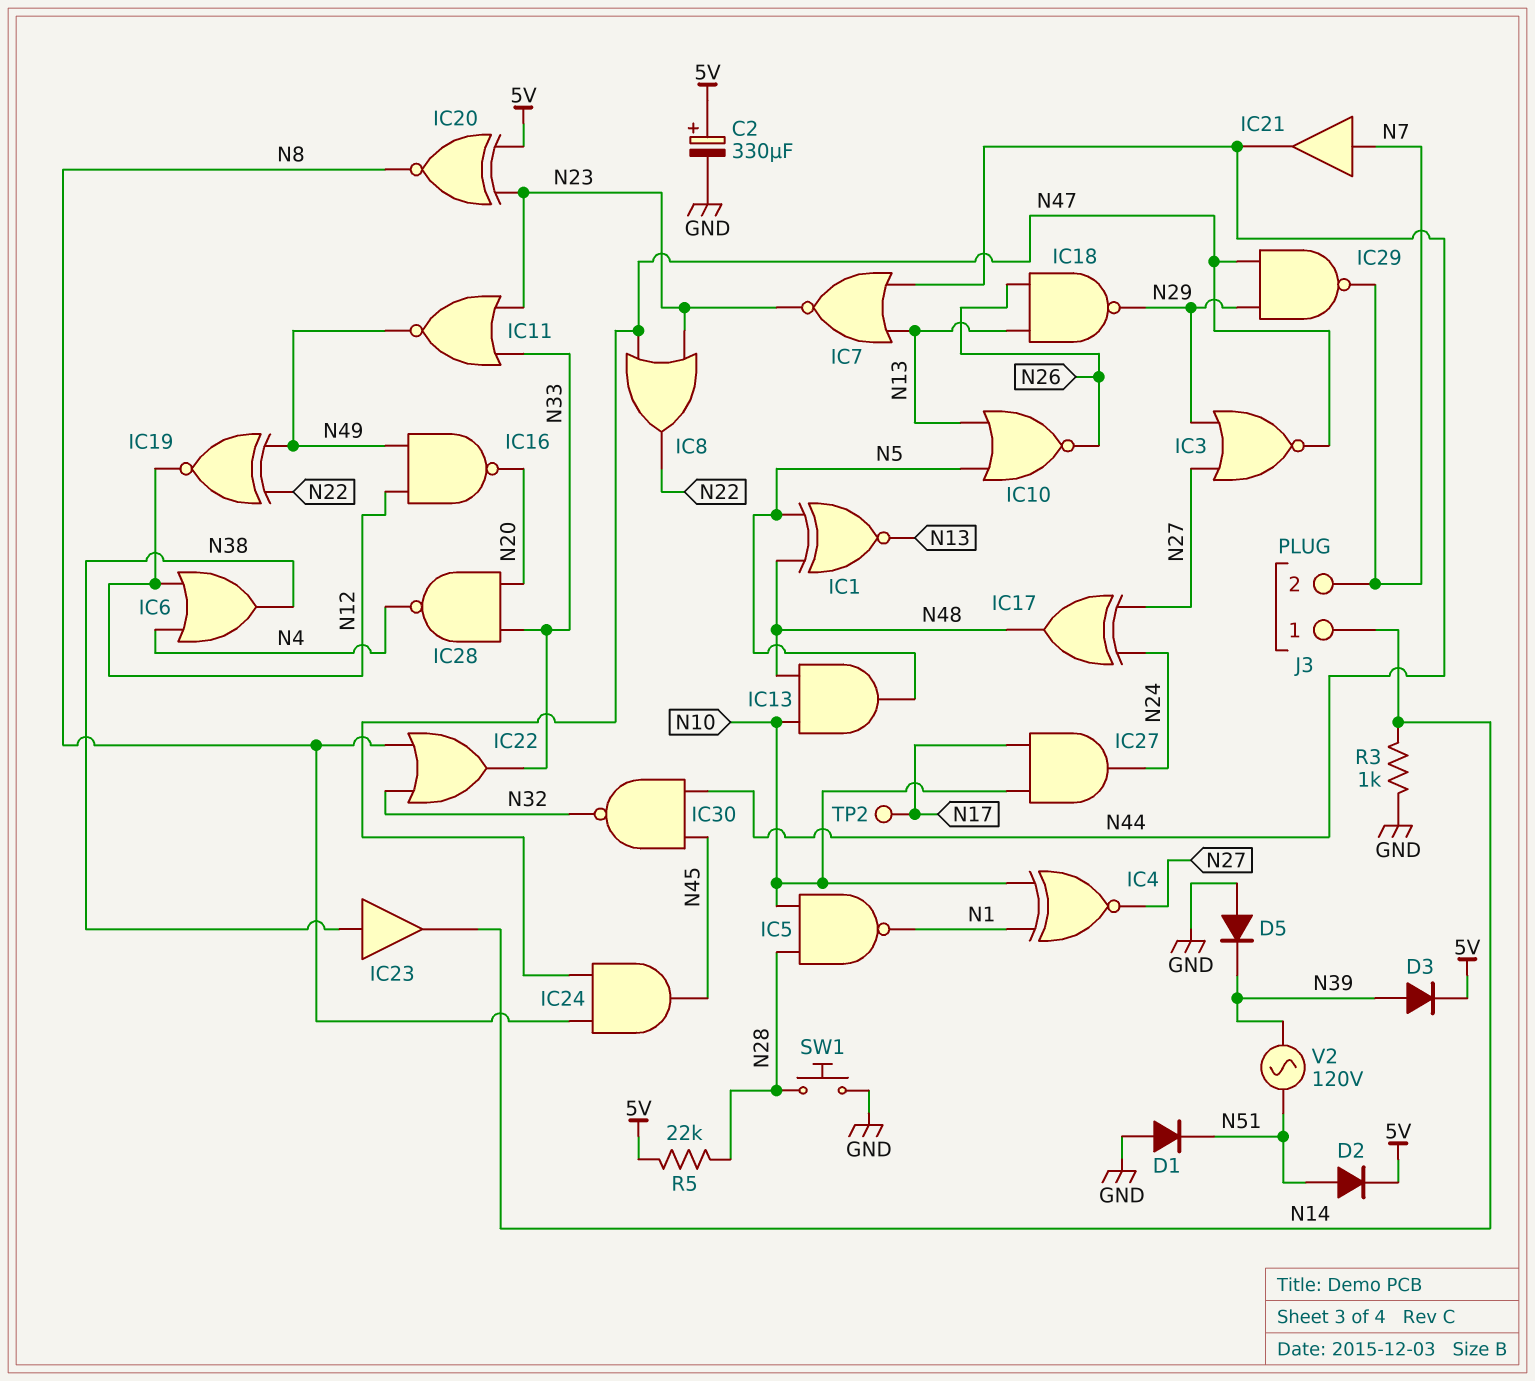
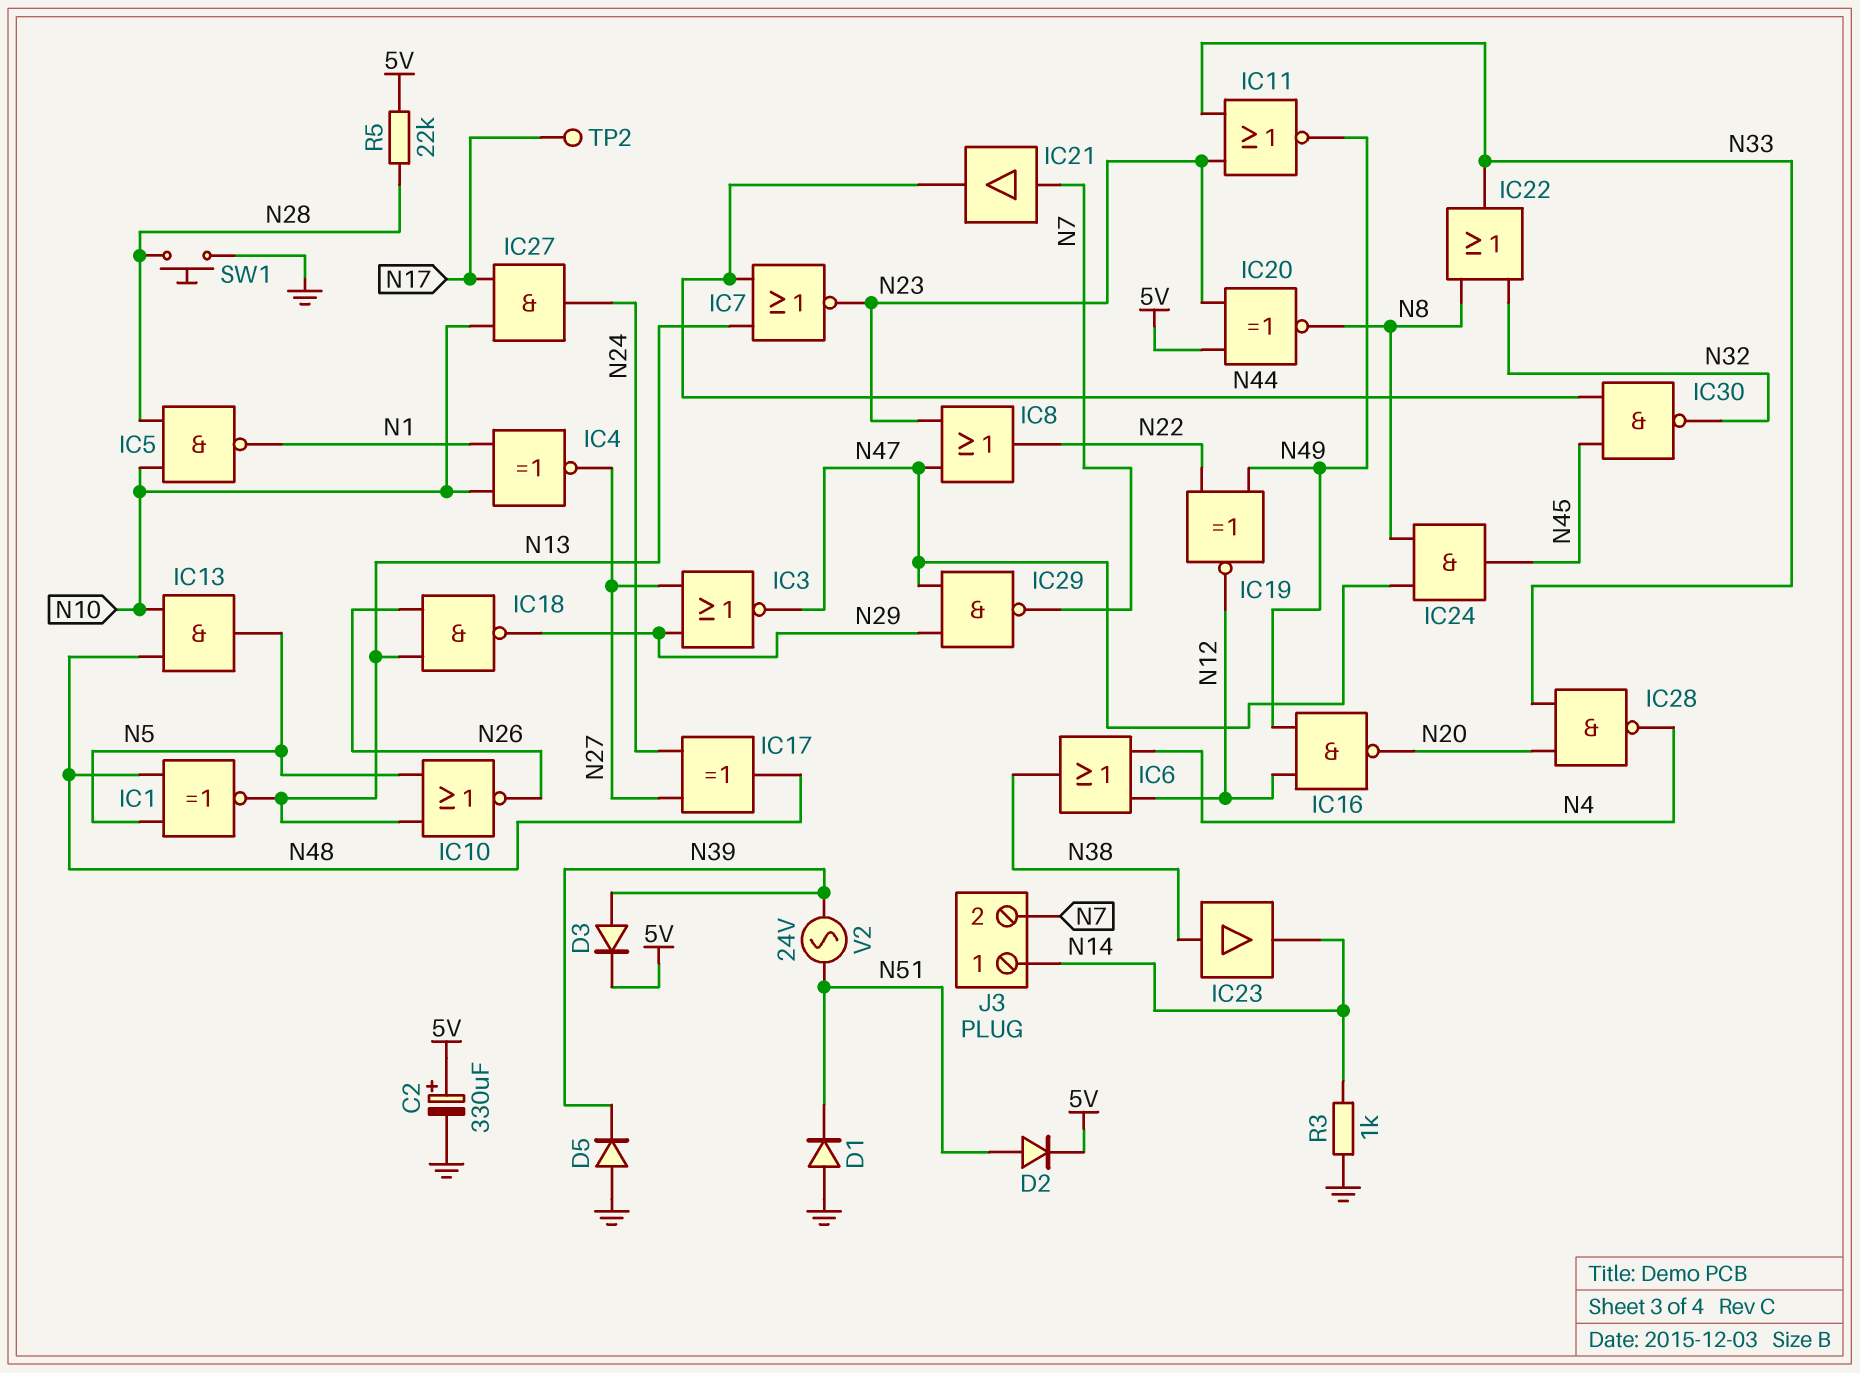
V2: AC 120V (N39, N51) -> AC 24V (N39, N51)

